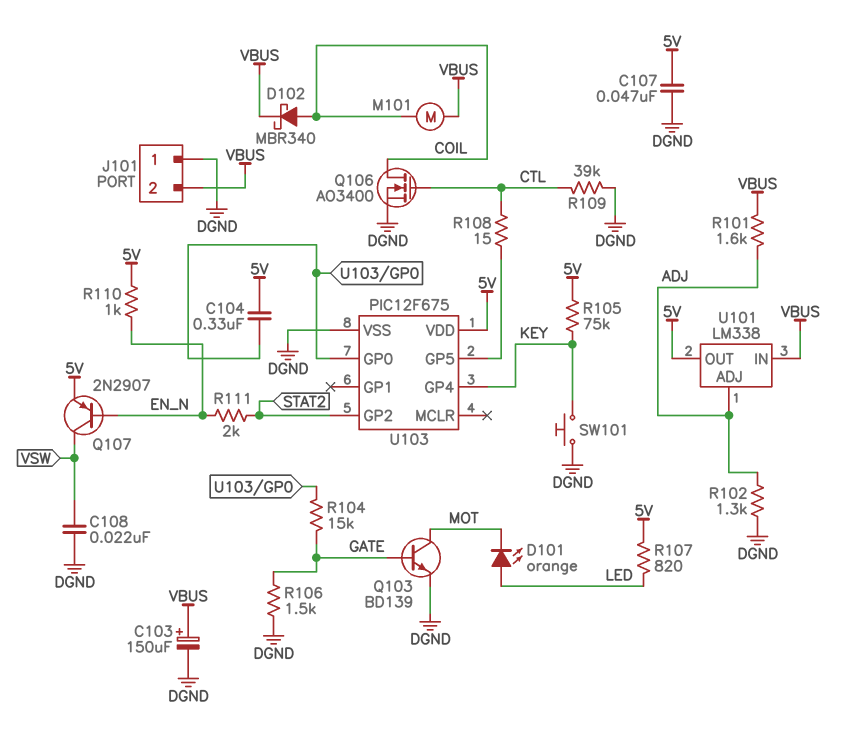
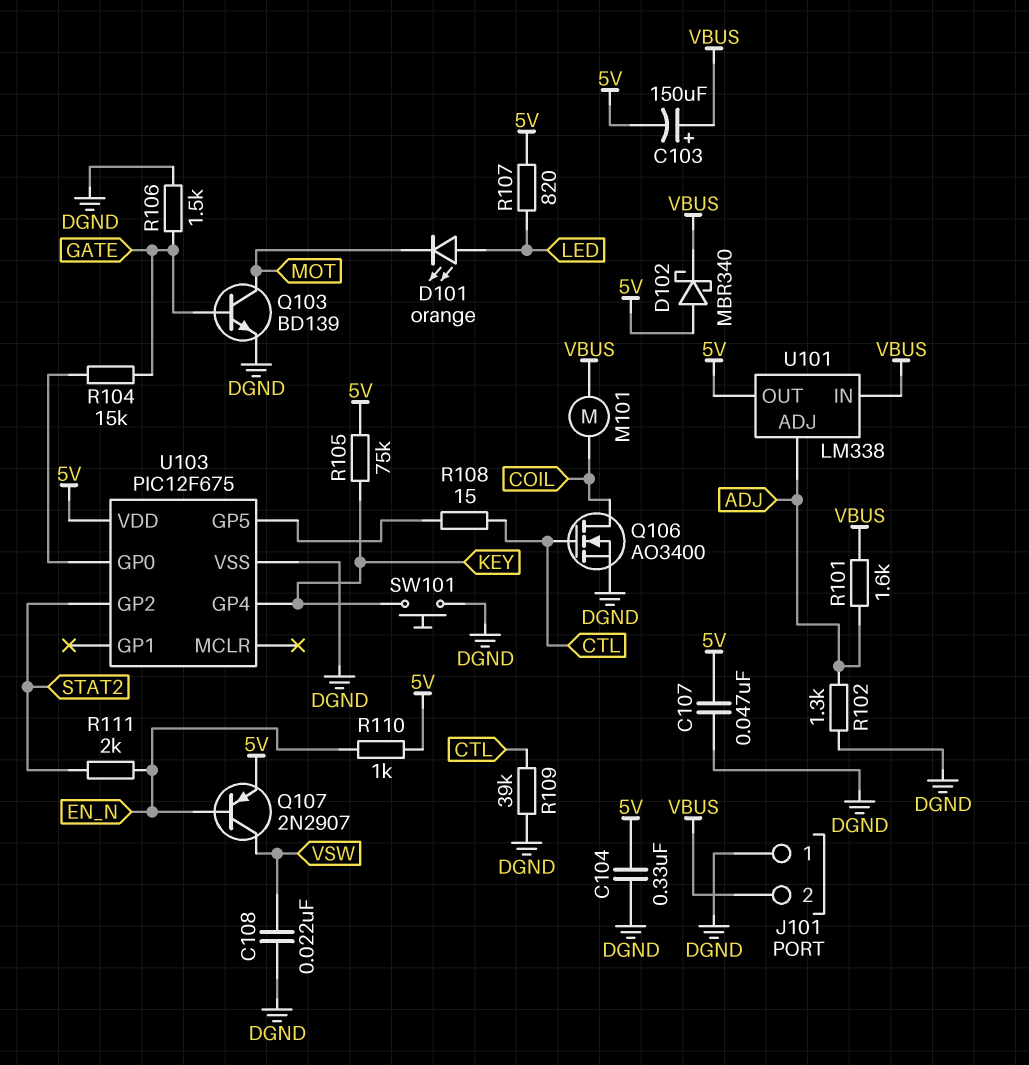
C103: 150uF (plus VBUS, minus DGND) -> 150uF (plus VBUS, minus 5V)
C104: 330nF (5V, U103/GP0) -> 330nF (5V, DGND)
D102: schottky MBR340 (A COIL, K VBUS) -> schottky MBR340 (A 5V, K VBUS)

